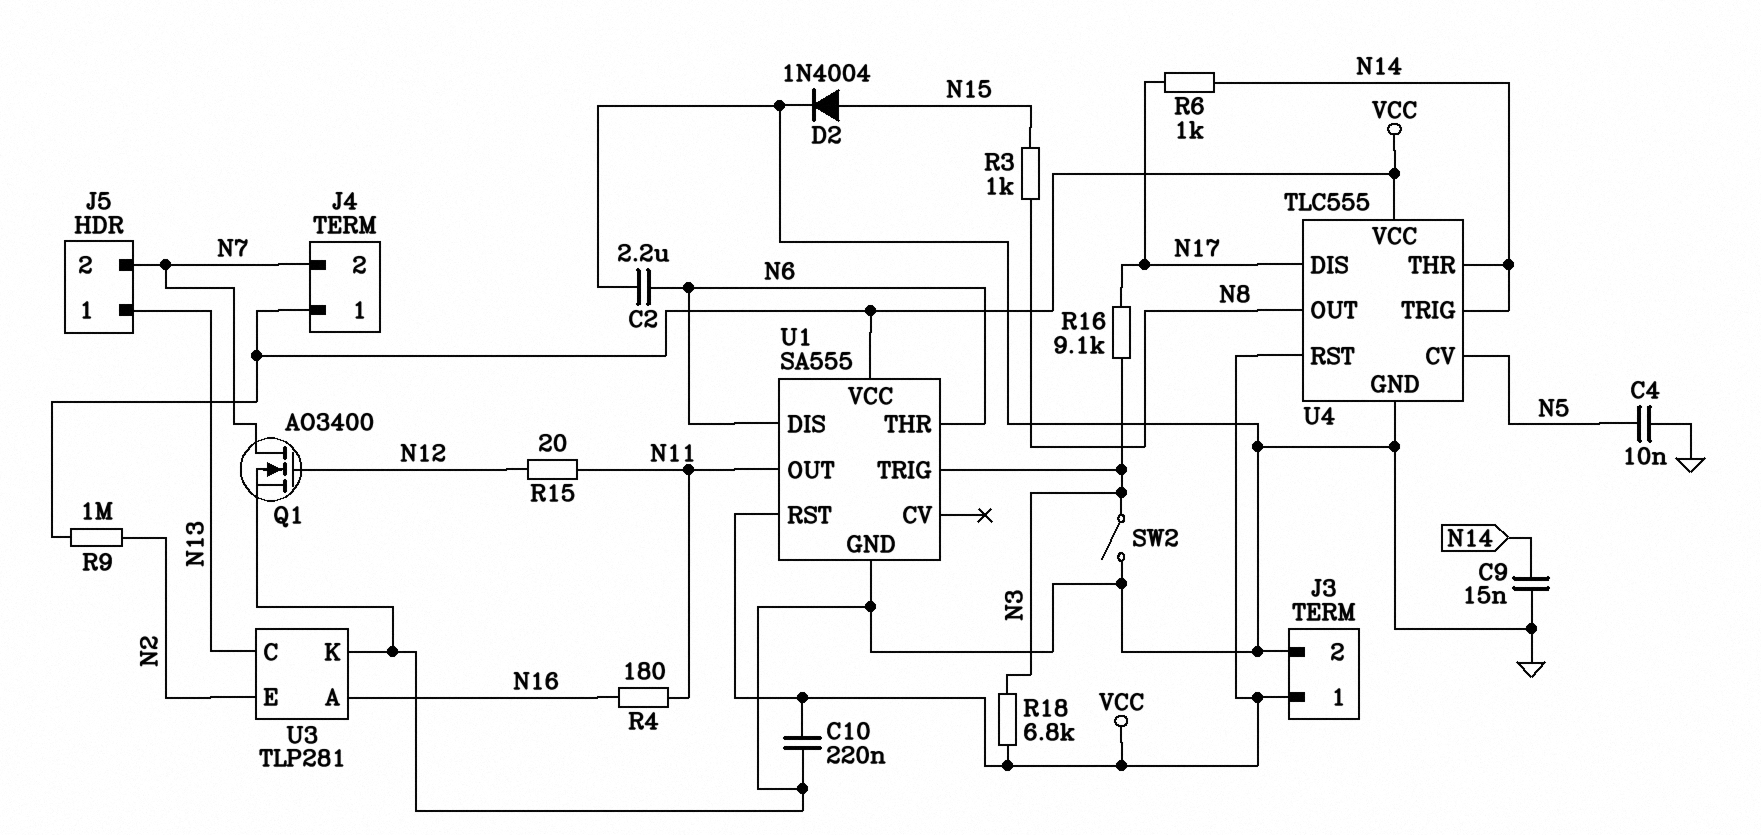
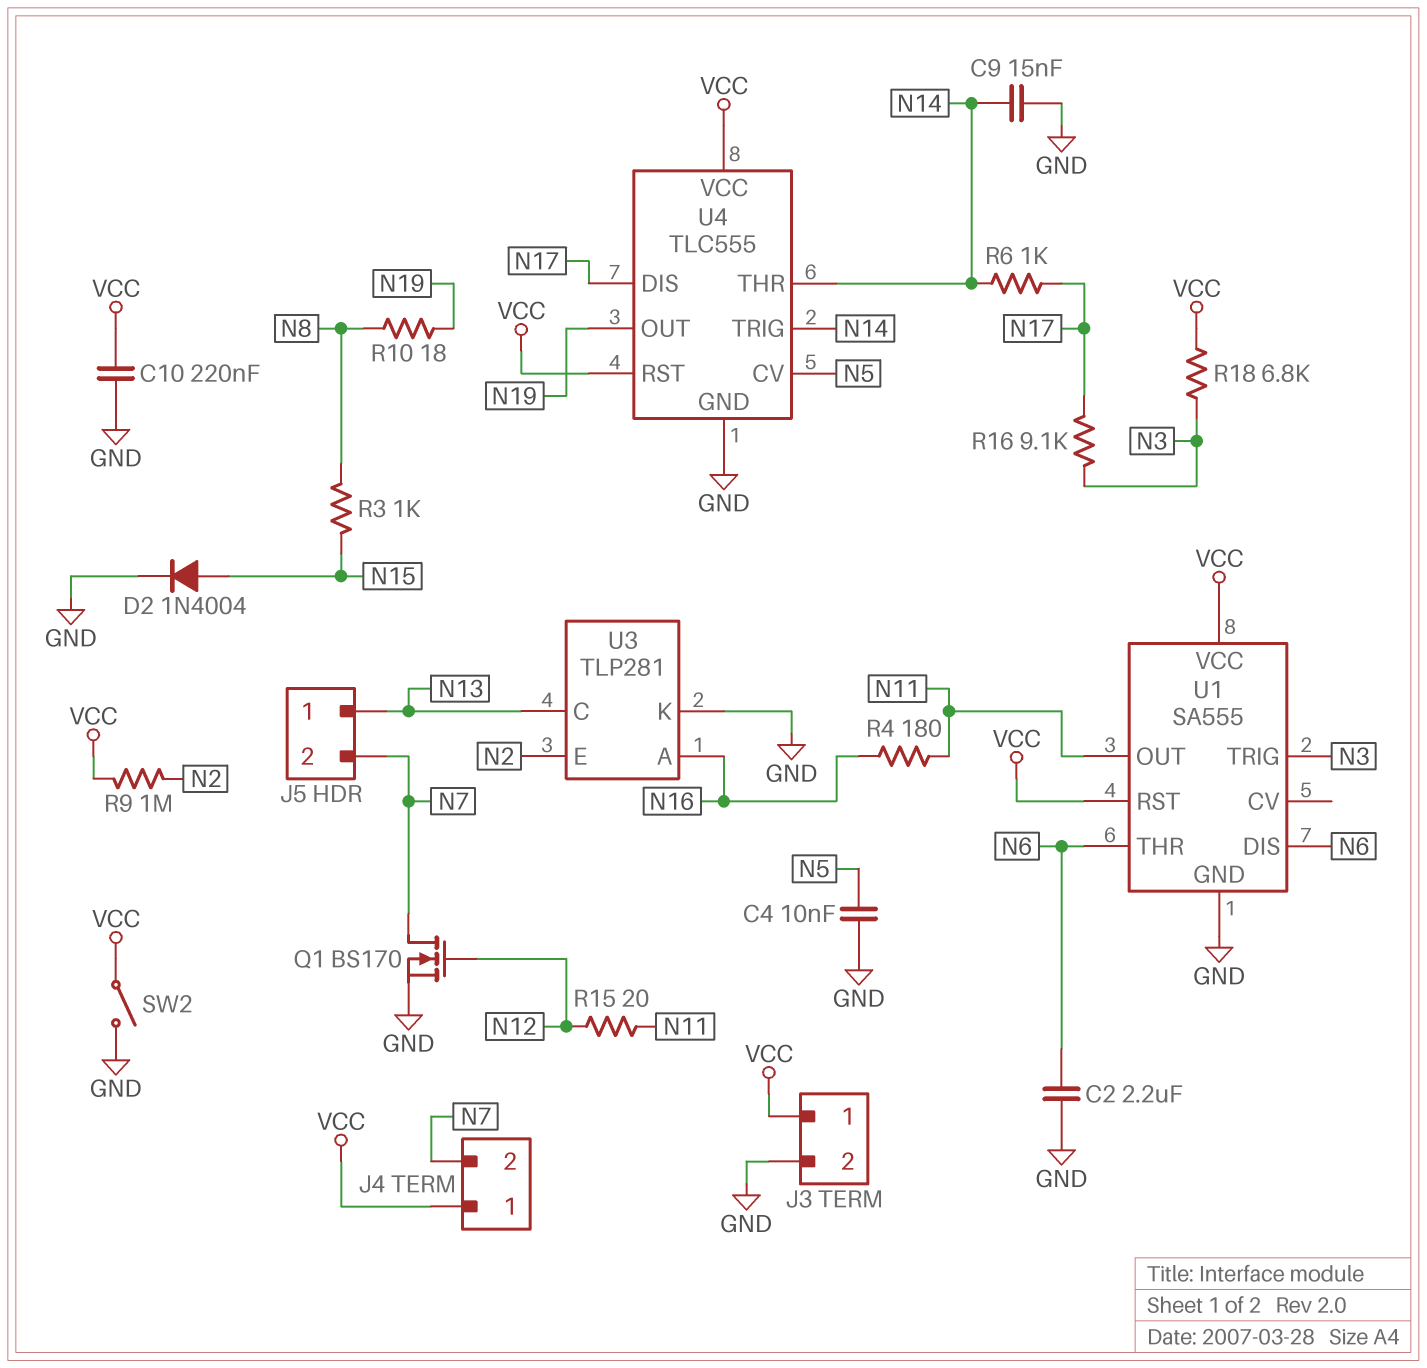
Q1: NMOS AO3400 (G N12, D N7, S GND) -> NMOS BS170 (G N12, D N7, S GND)
R10: none -> 18 (N8, N19)
SW2: switch (GND, N3) -> switch (GND, VCC)
U4 pin OUT: N8 -> N19

